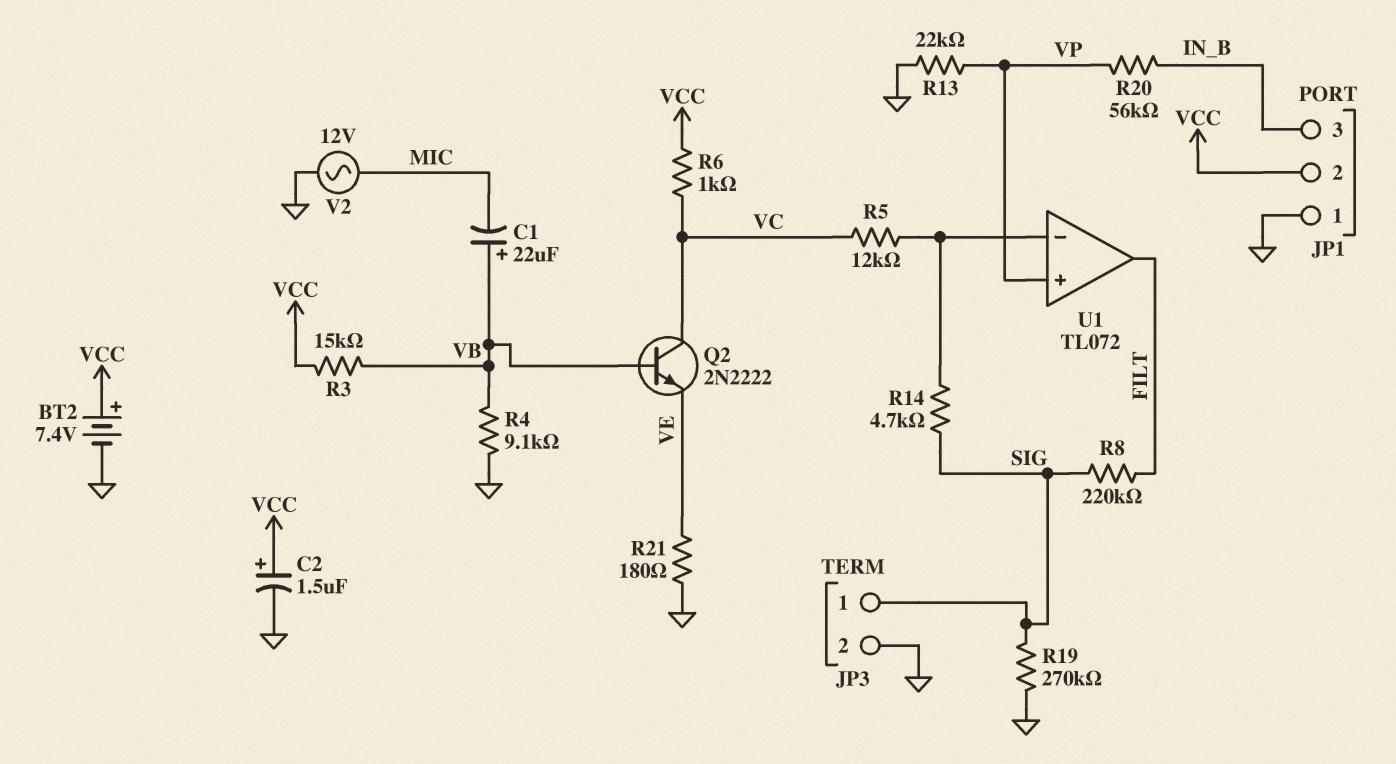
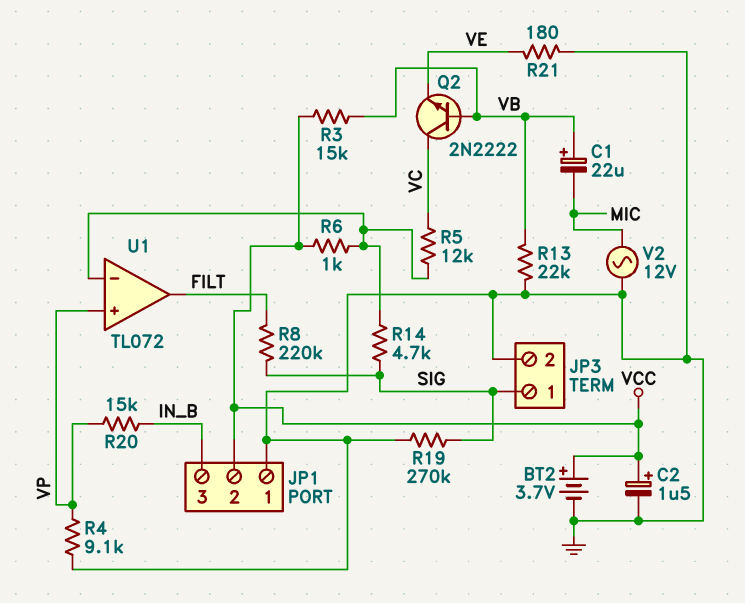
BT2: 7.4V (plus VCC, minus GND) -> 3.7V (plus VCC, minus GND)
R4: 9.1k (GND, VB) -> 9.1k (GND, VP)
R6: 1k (VC, VCC) -> 1k (U1/in-, VCC)
R13: 22k (GND, VP) -> 22k (GND, VB)
R20: 56k (IN_B, VP) -> 15k (IN_B, VP)

